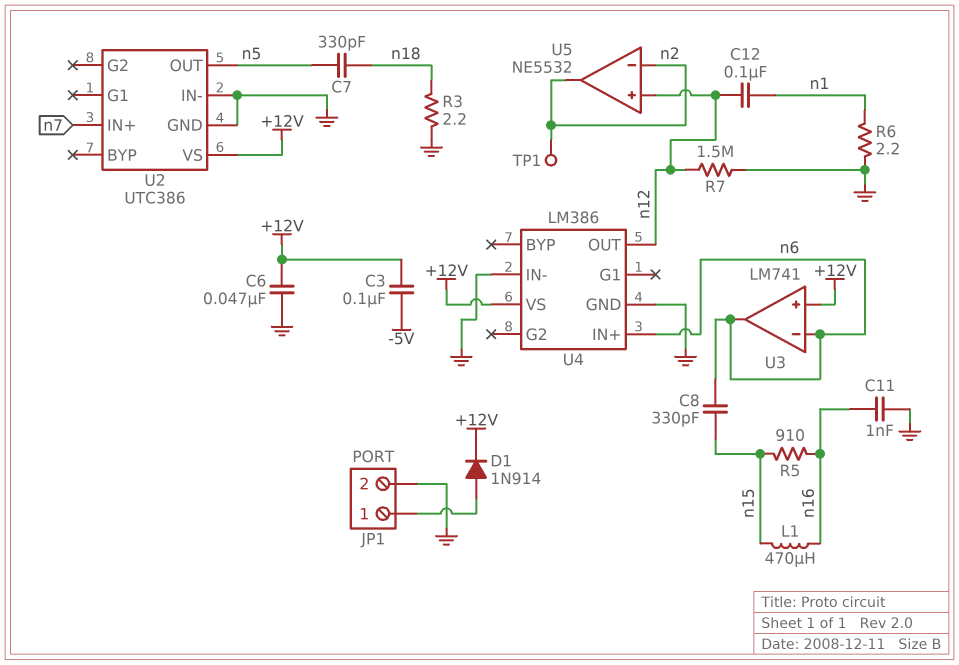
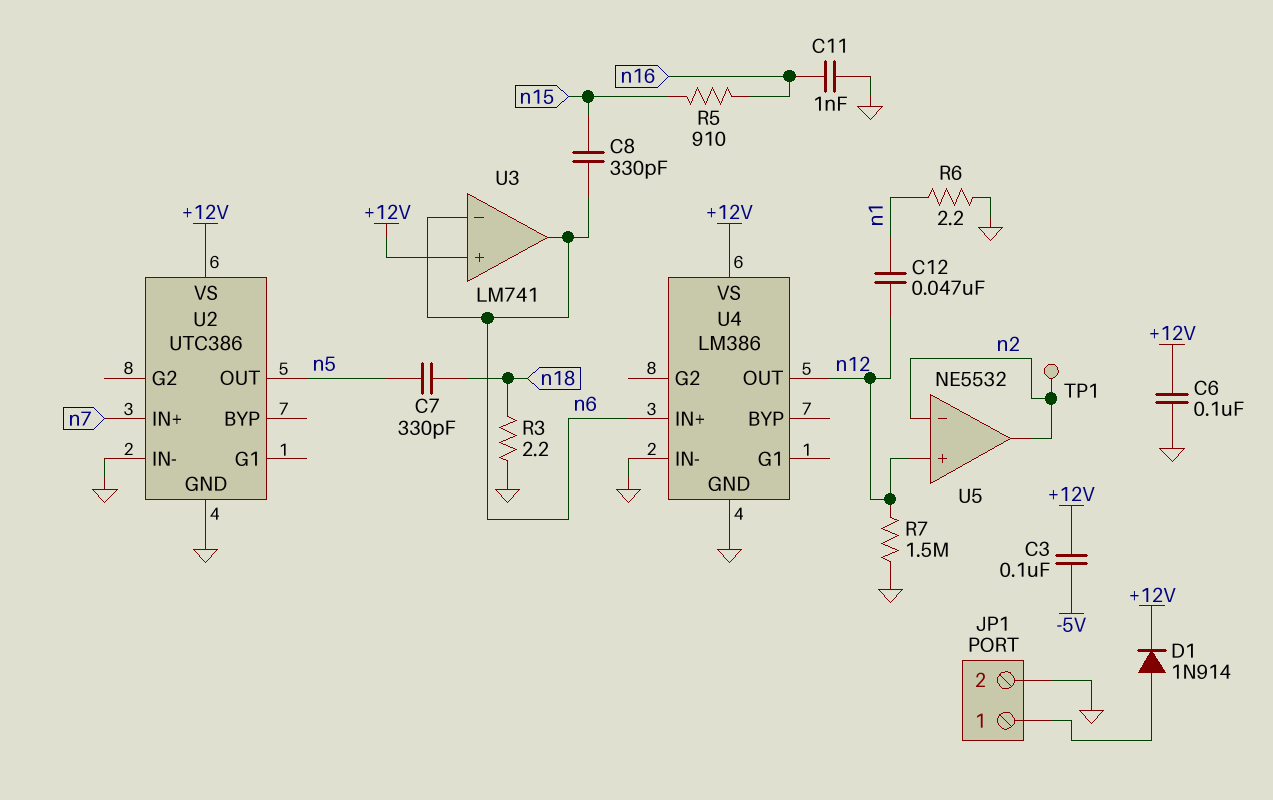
C6: 47nF (+12V, GND) -> 100nF (+12V, GND)
C12: 100nF (n1, n12) -> 47nF (n1, n12)
L1: 470uH (n15, n16) -> none

